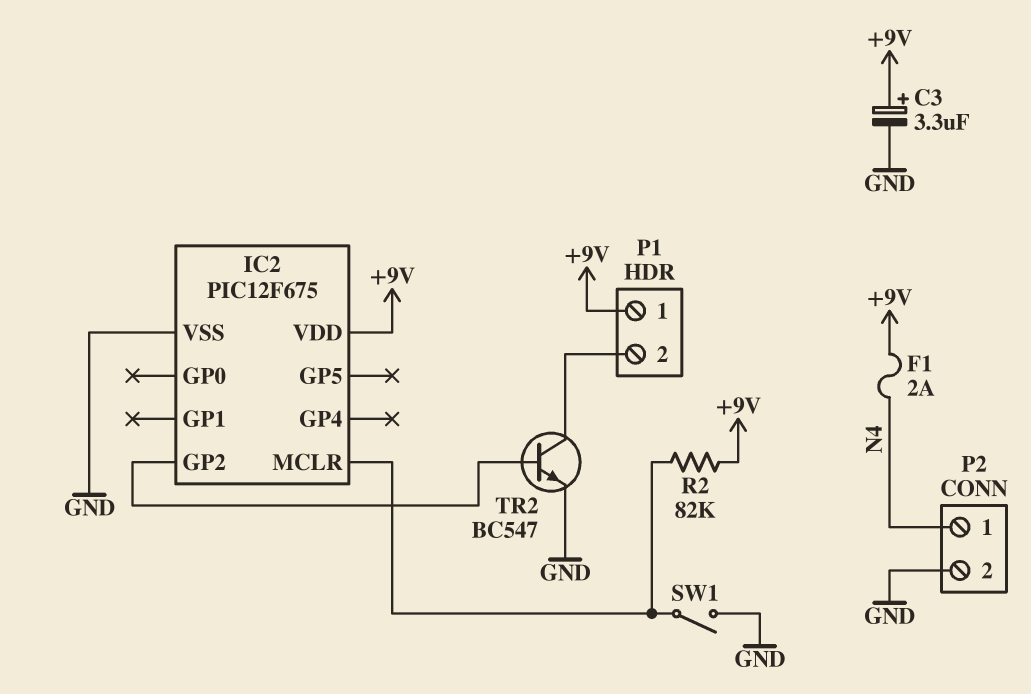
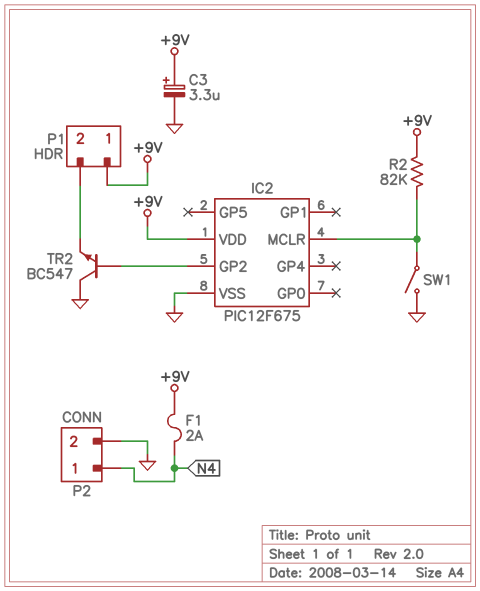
TR2: NPN BC547 (B IC2/GP2, C P1/2, E GND) -> NPN BC547 (B IC2/GP2, C GND, E P1/2)

